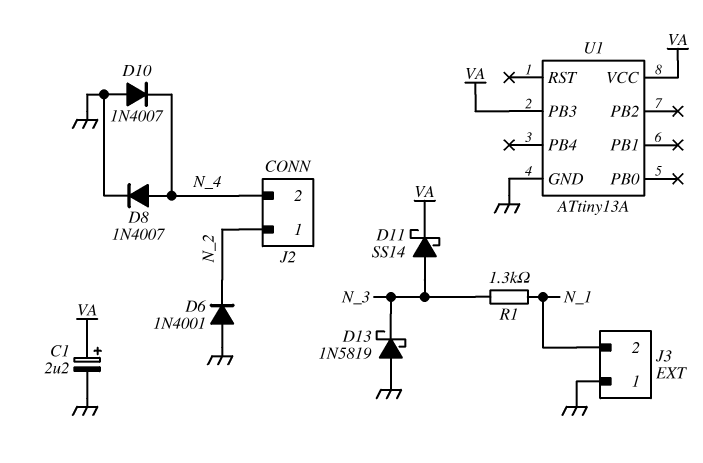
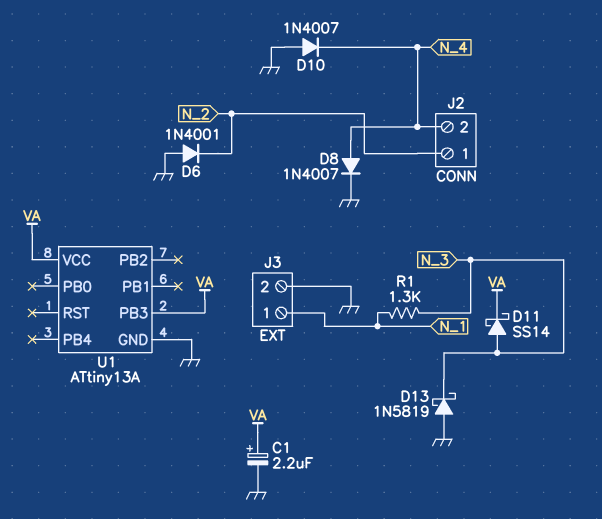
J3 pin 1: GND -> N_1
J3 pin 2: N_1 -> GND

